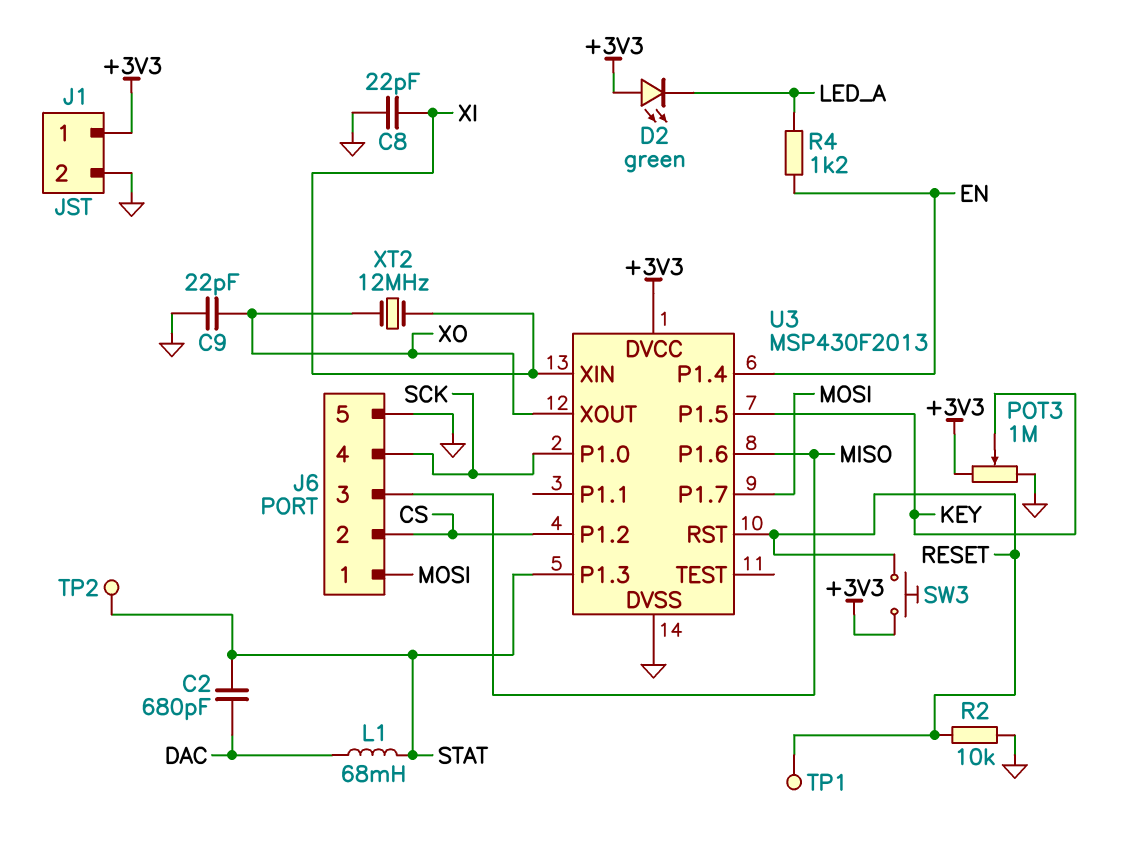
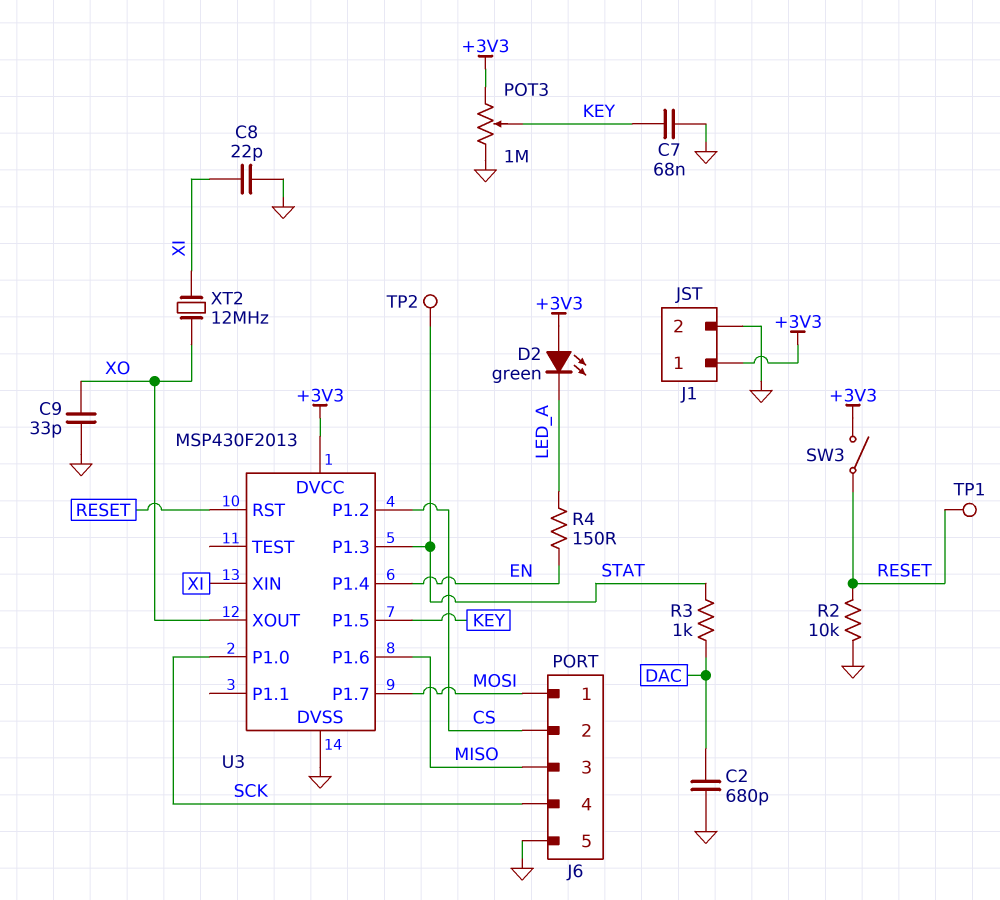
C2: 680pF (DAC, STAT) -> 680pF (DAC, GND)
C7: none -> 68nF (GND, KEY)
C9: 22pF (GND, XO) -> 33pF (GND, XO)
L1: 68mH (DAC, STAT) -> none
R3: none -> 1k (DAC, STAT)
R4: 1.2k (EN, LED_A) -> 150 (EN, LED_A)
SW3: button (+3V3, RESET) -> switch (+3V3, RESET)

